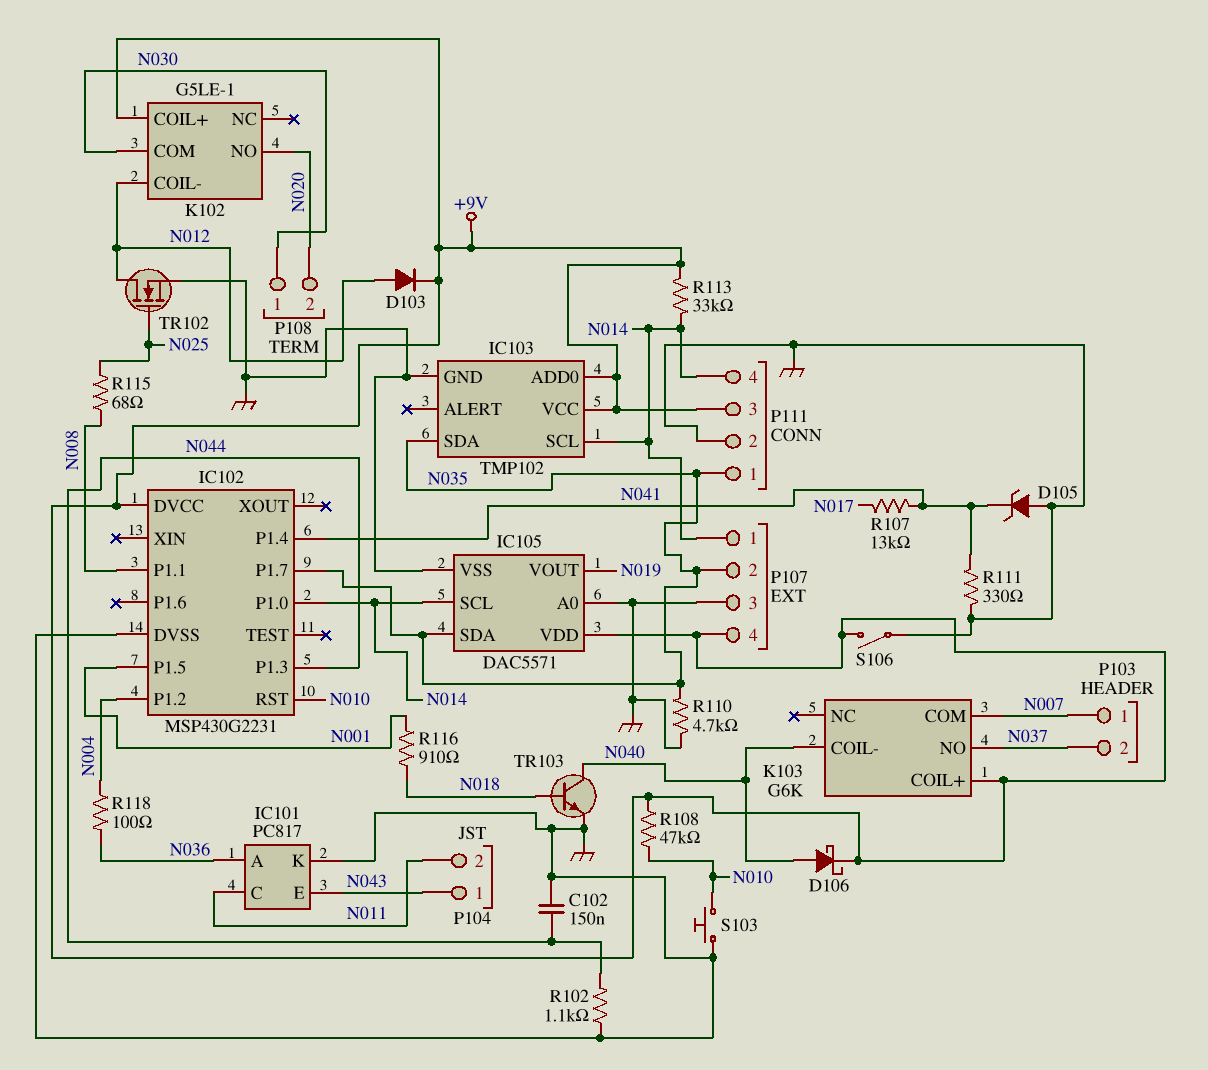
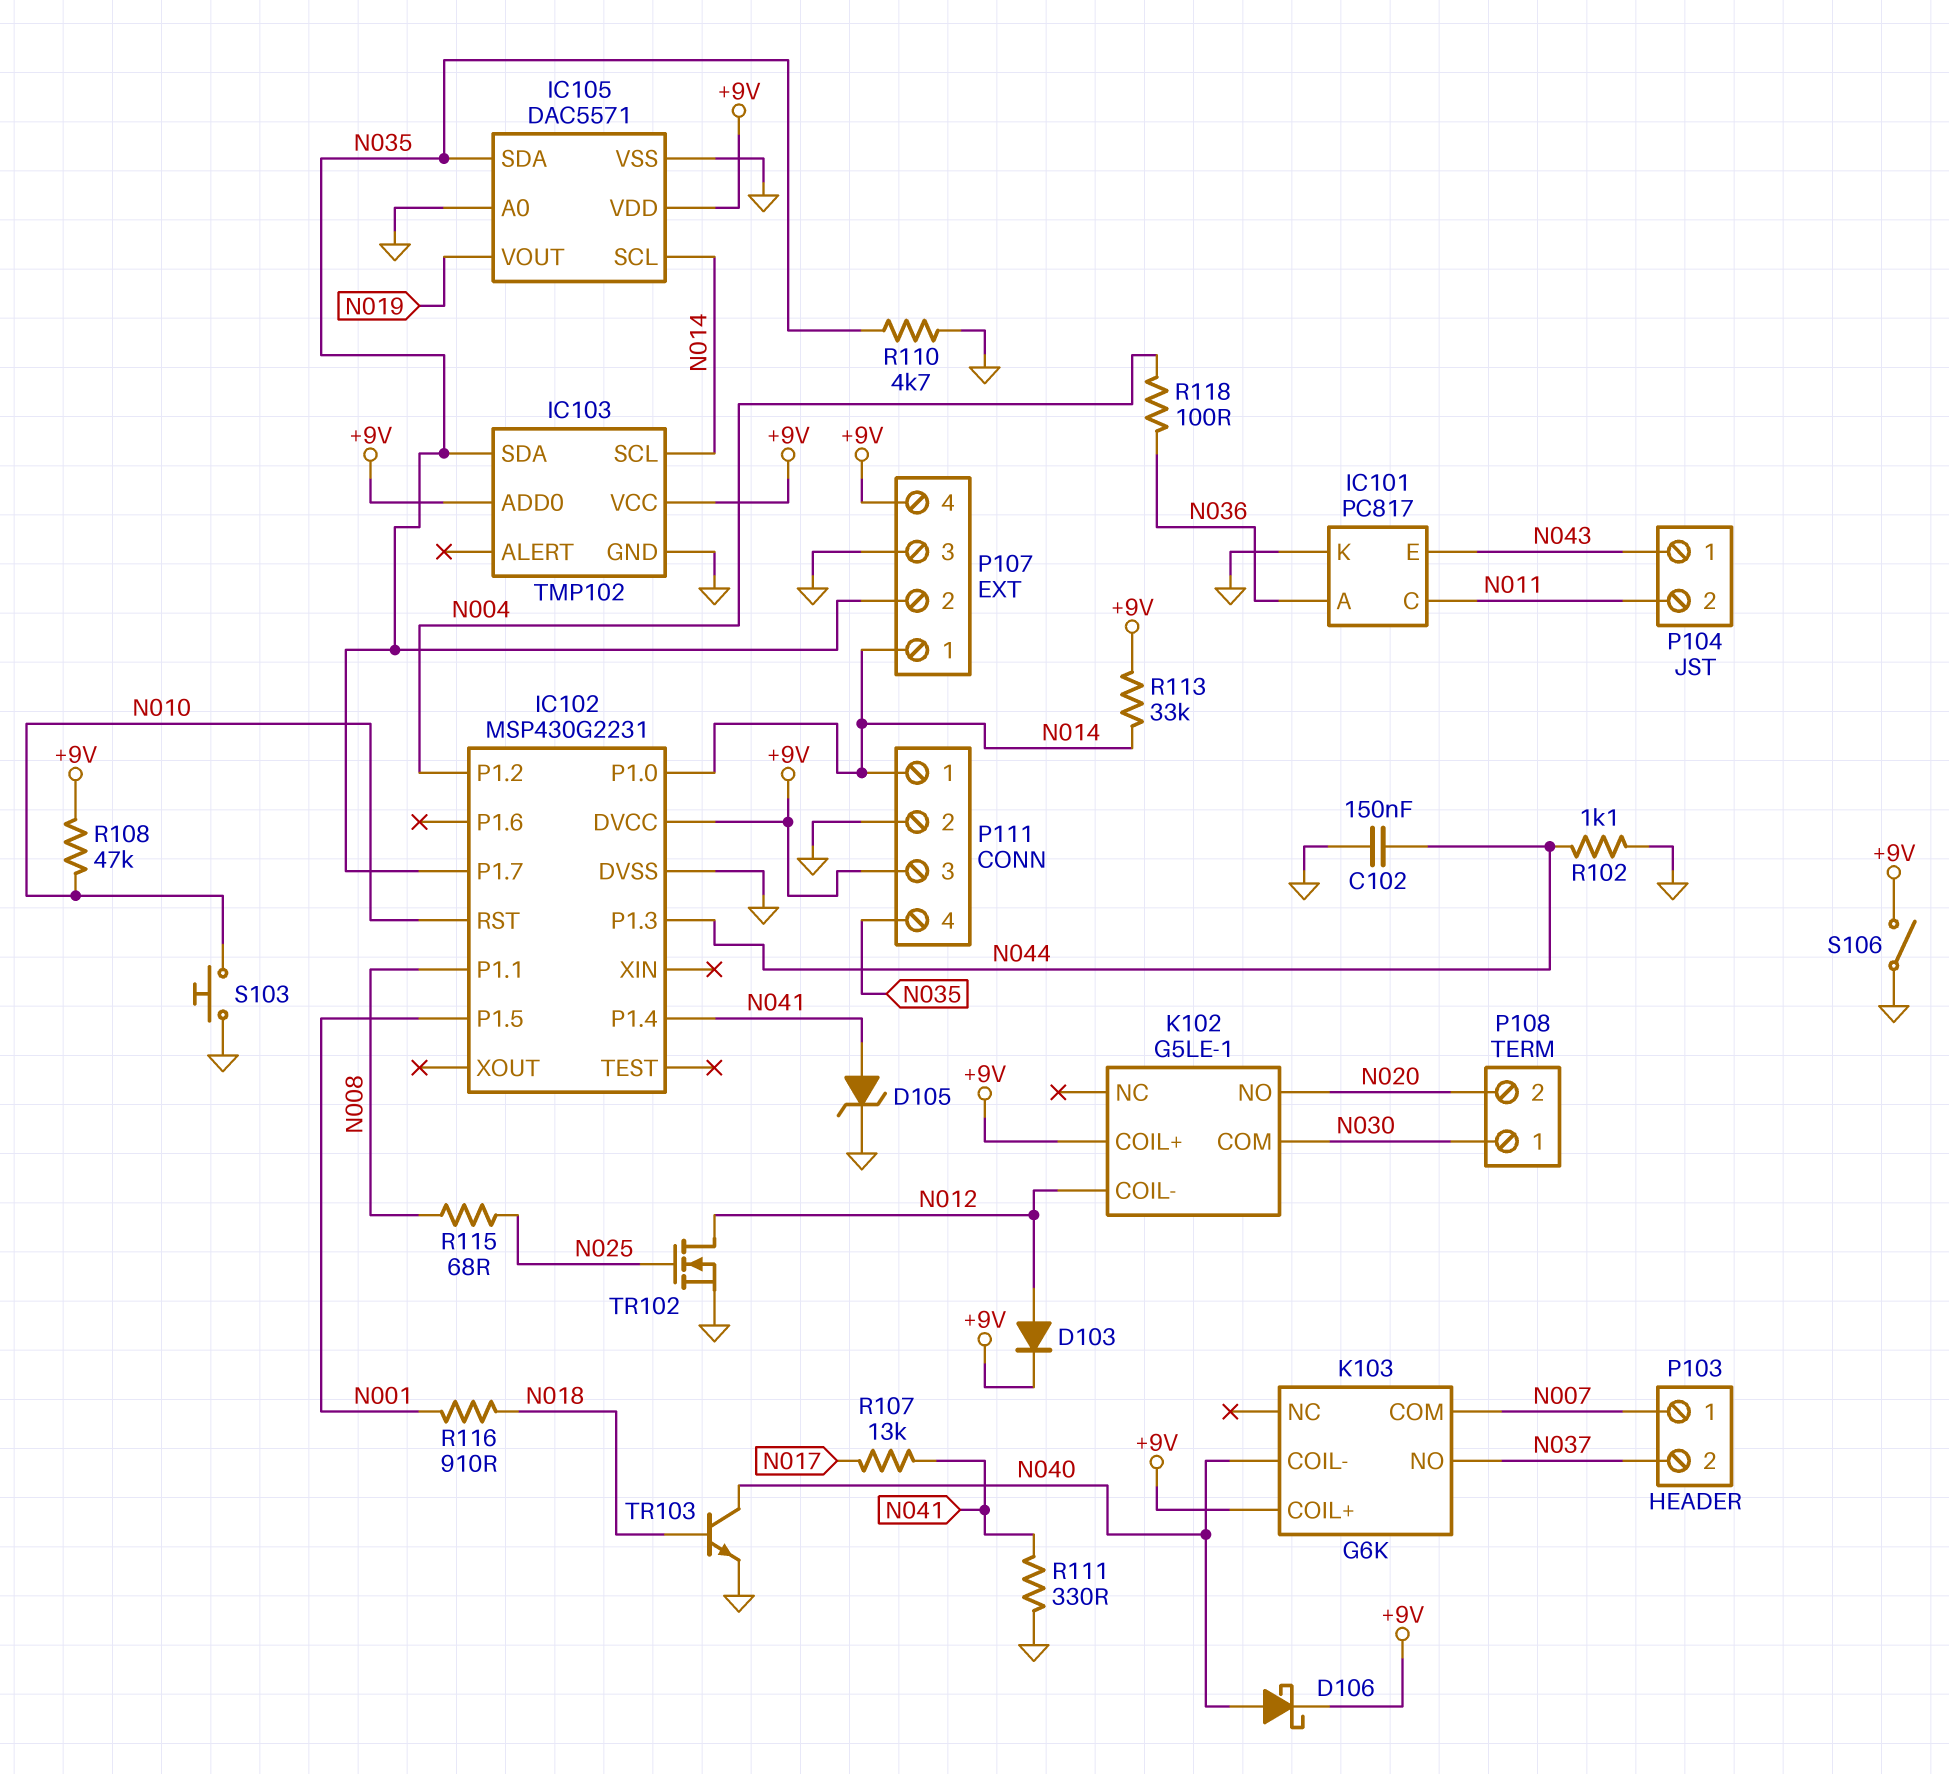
D105: zener (A GND, K N041) -> zener (A N041, K GND)
P111 pin 1: N035 -> N014
P111 pin 4: N014 -> N035

